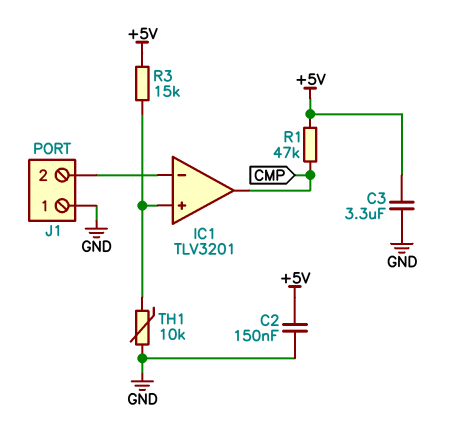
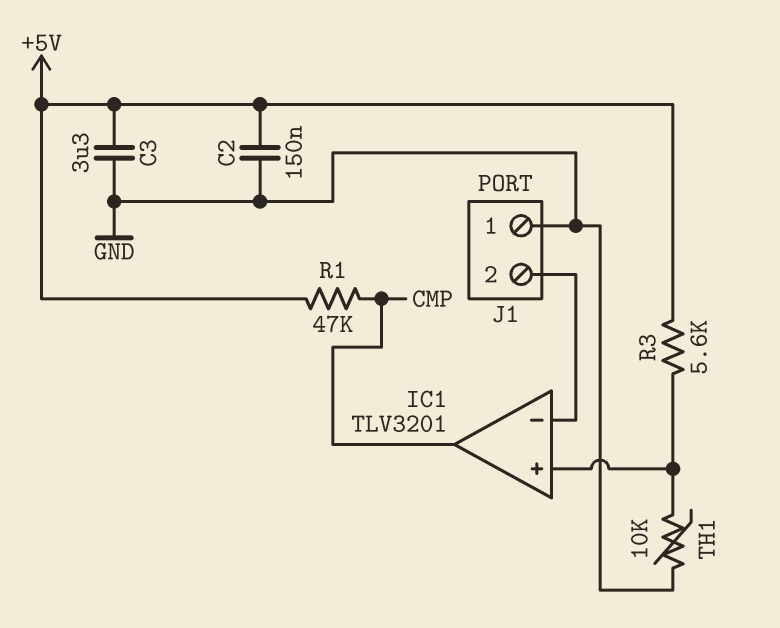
R3: 15k (+5V, IC1/in+) -> 5.6k (+5V, IC1/in+)

